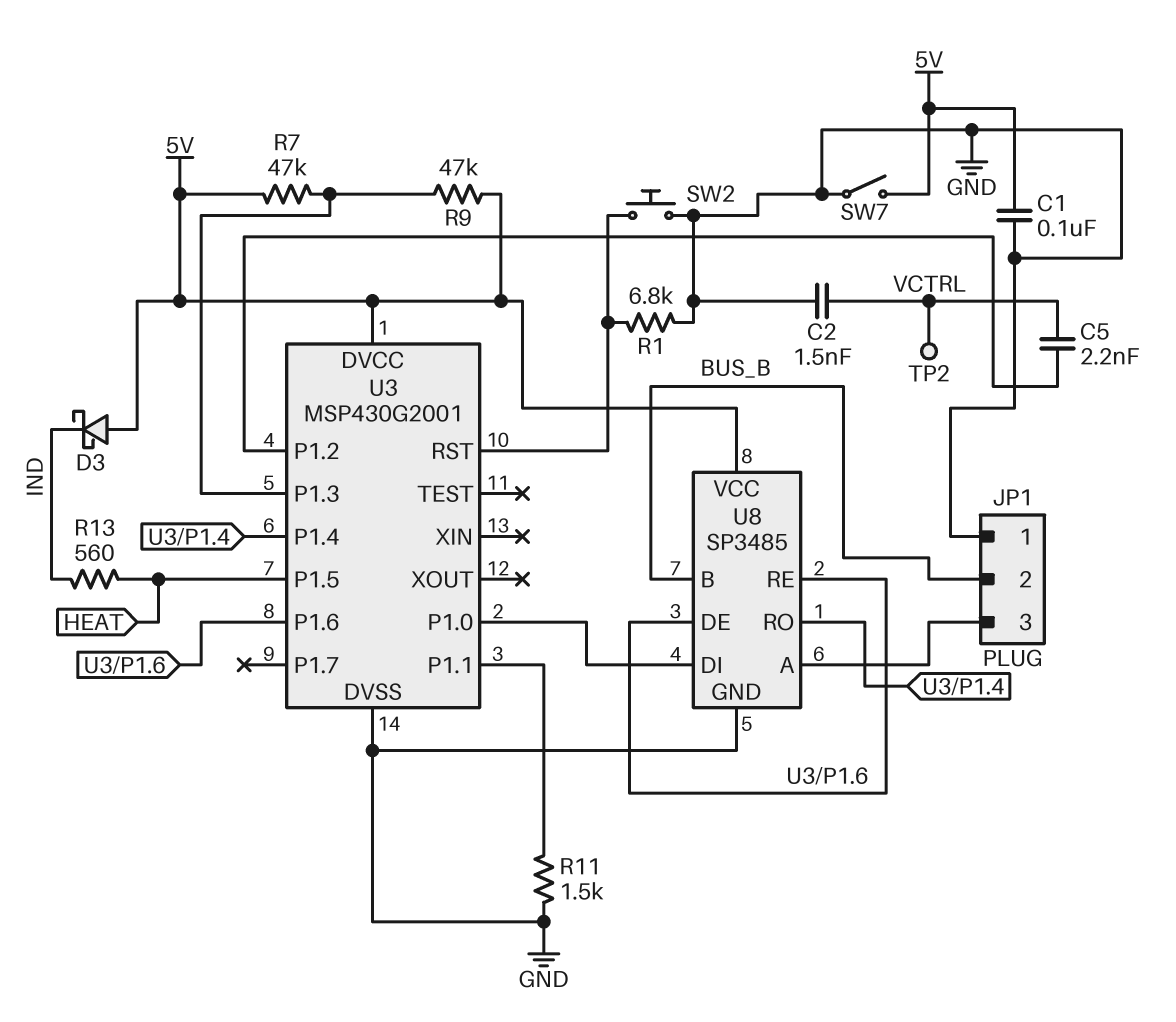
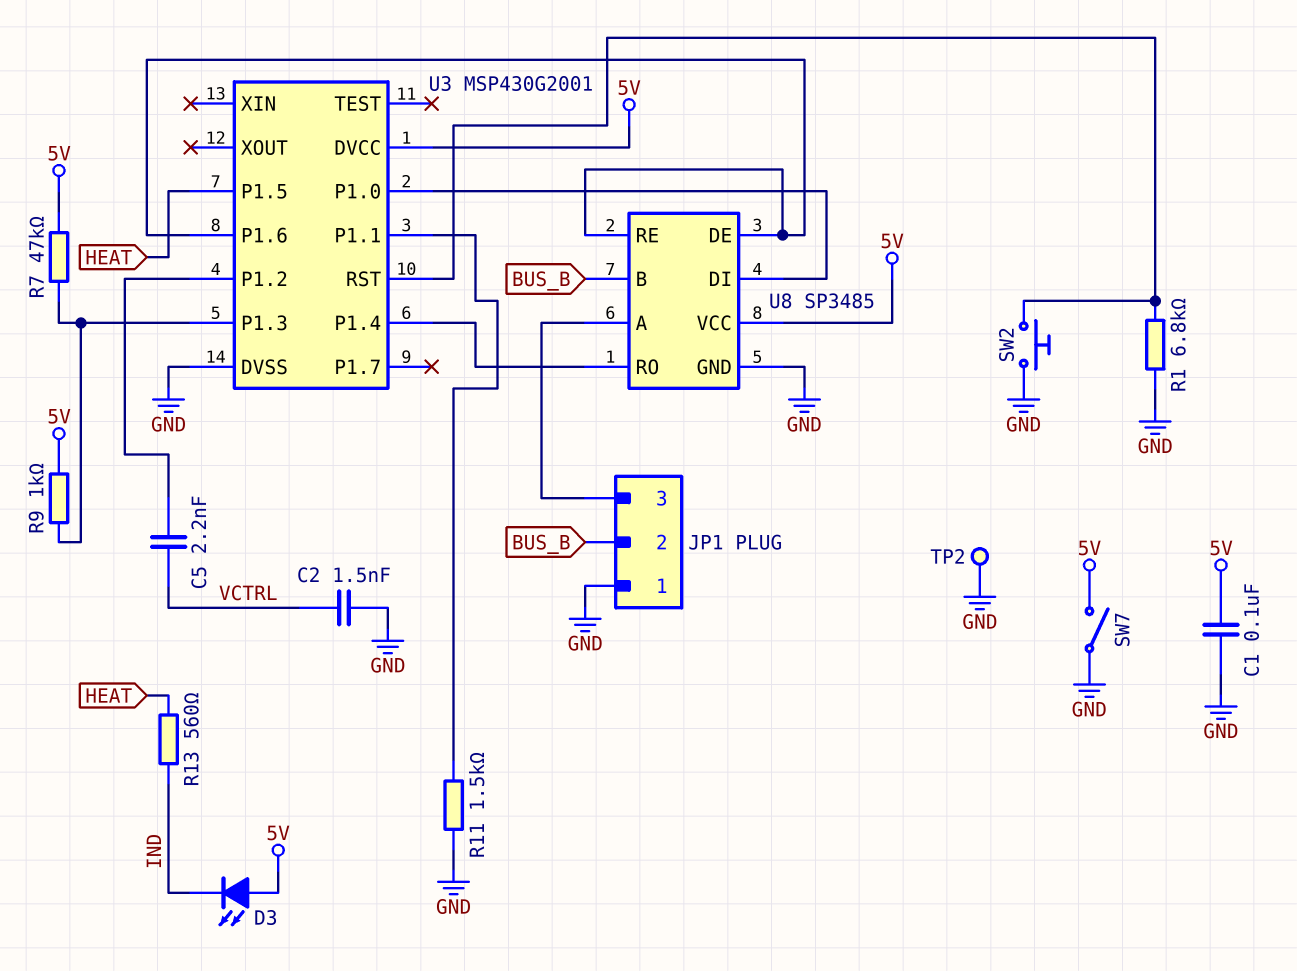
D3: schottky (A 5V, K IND) -> LED (A 5V, K IND)
R9: 47k (5V, U3/P1.3) -> 1k (5V, U3/P1.3)
TP2: test point (VCTRL) -> test point (GND)

